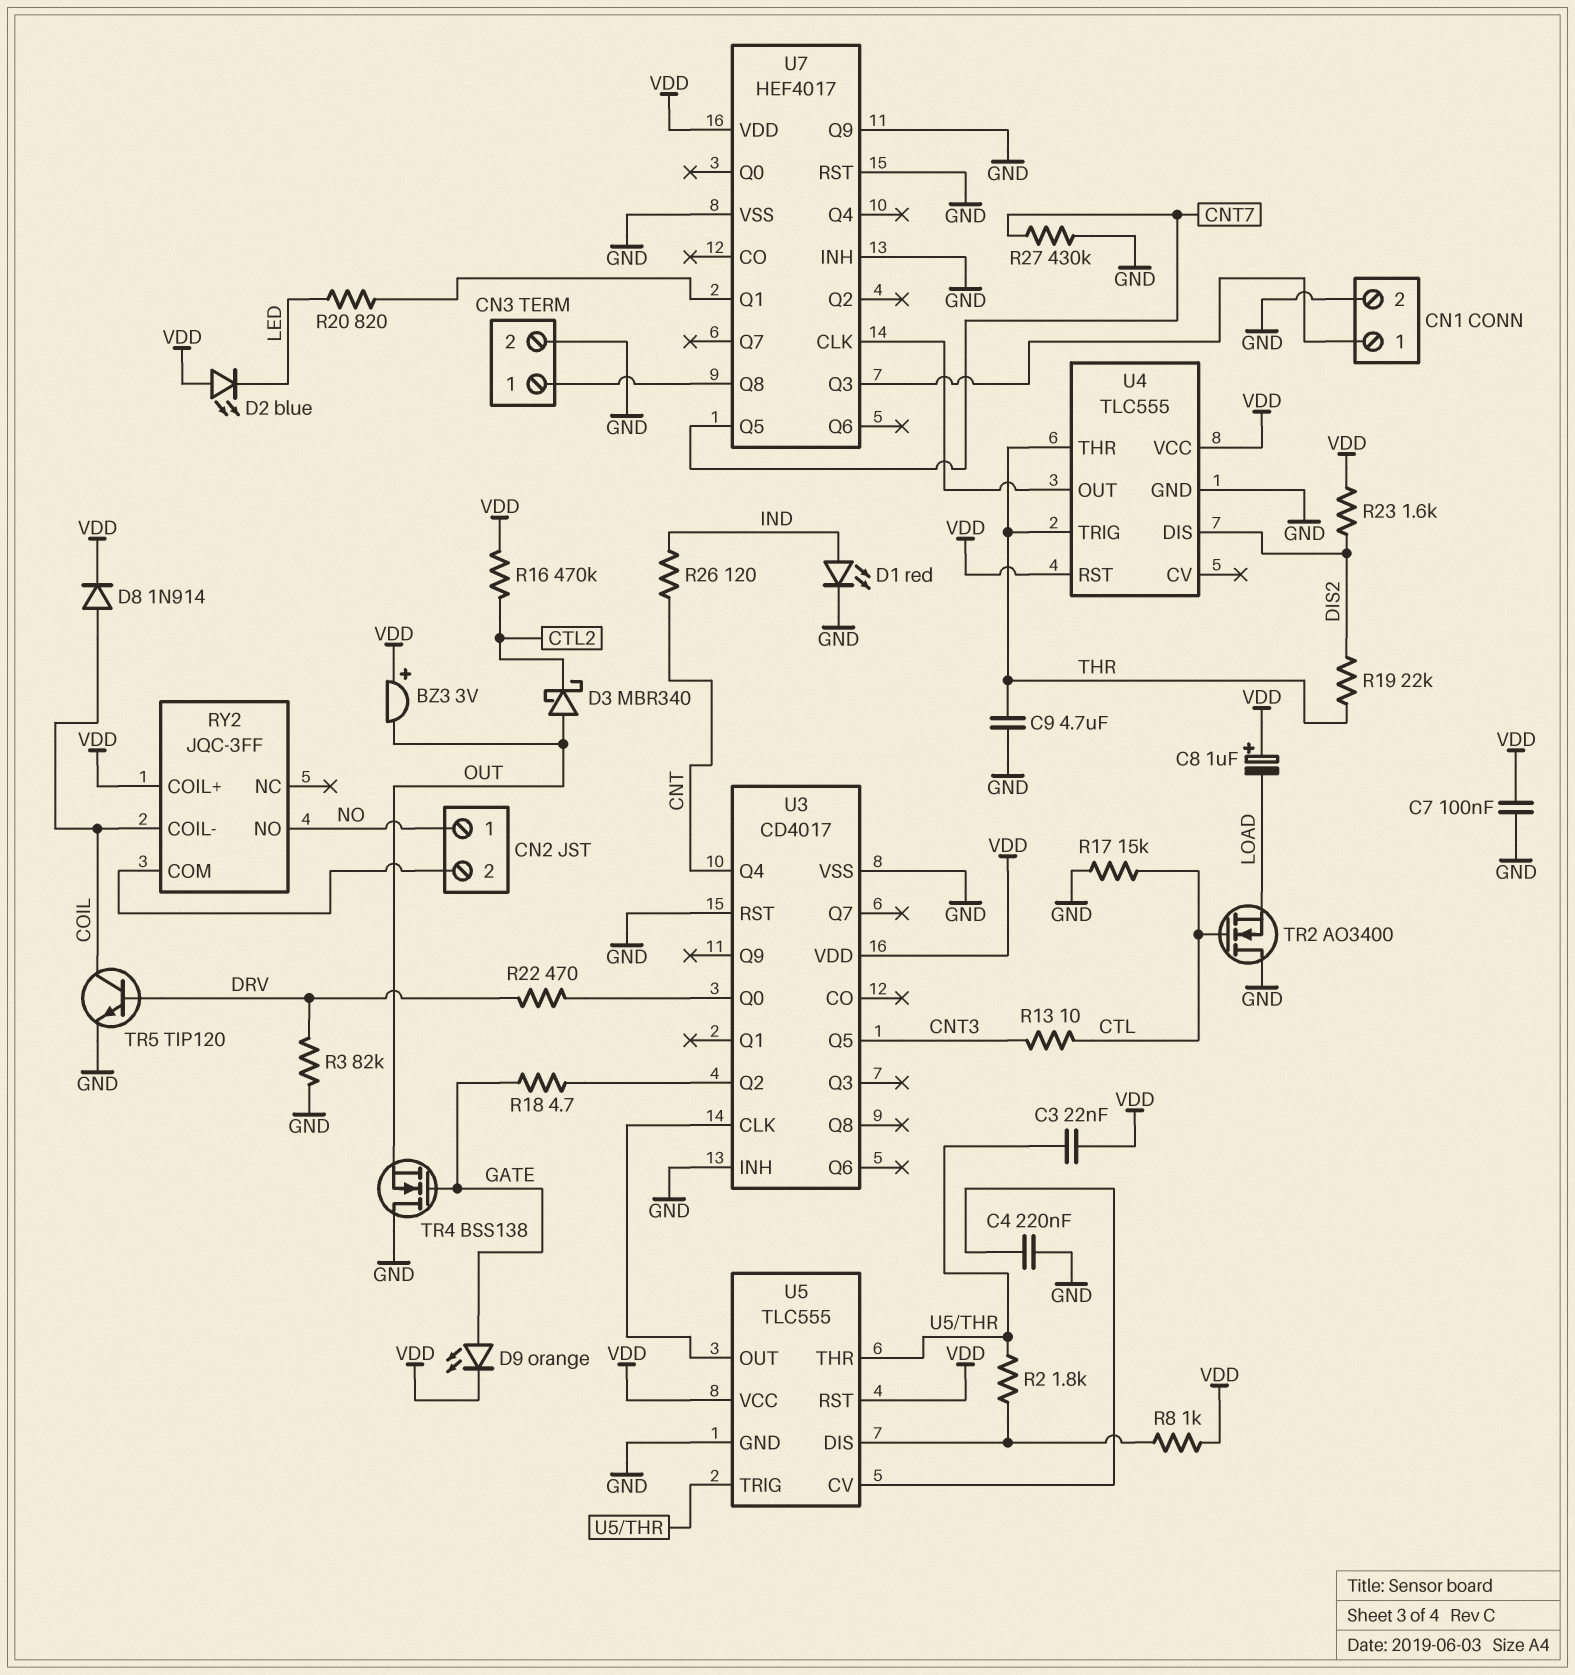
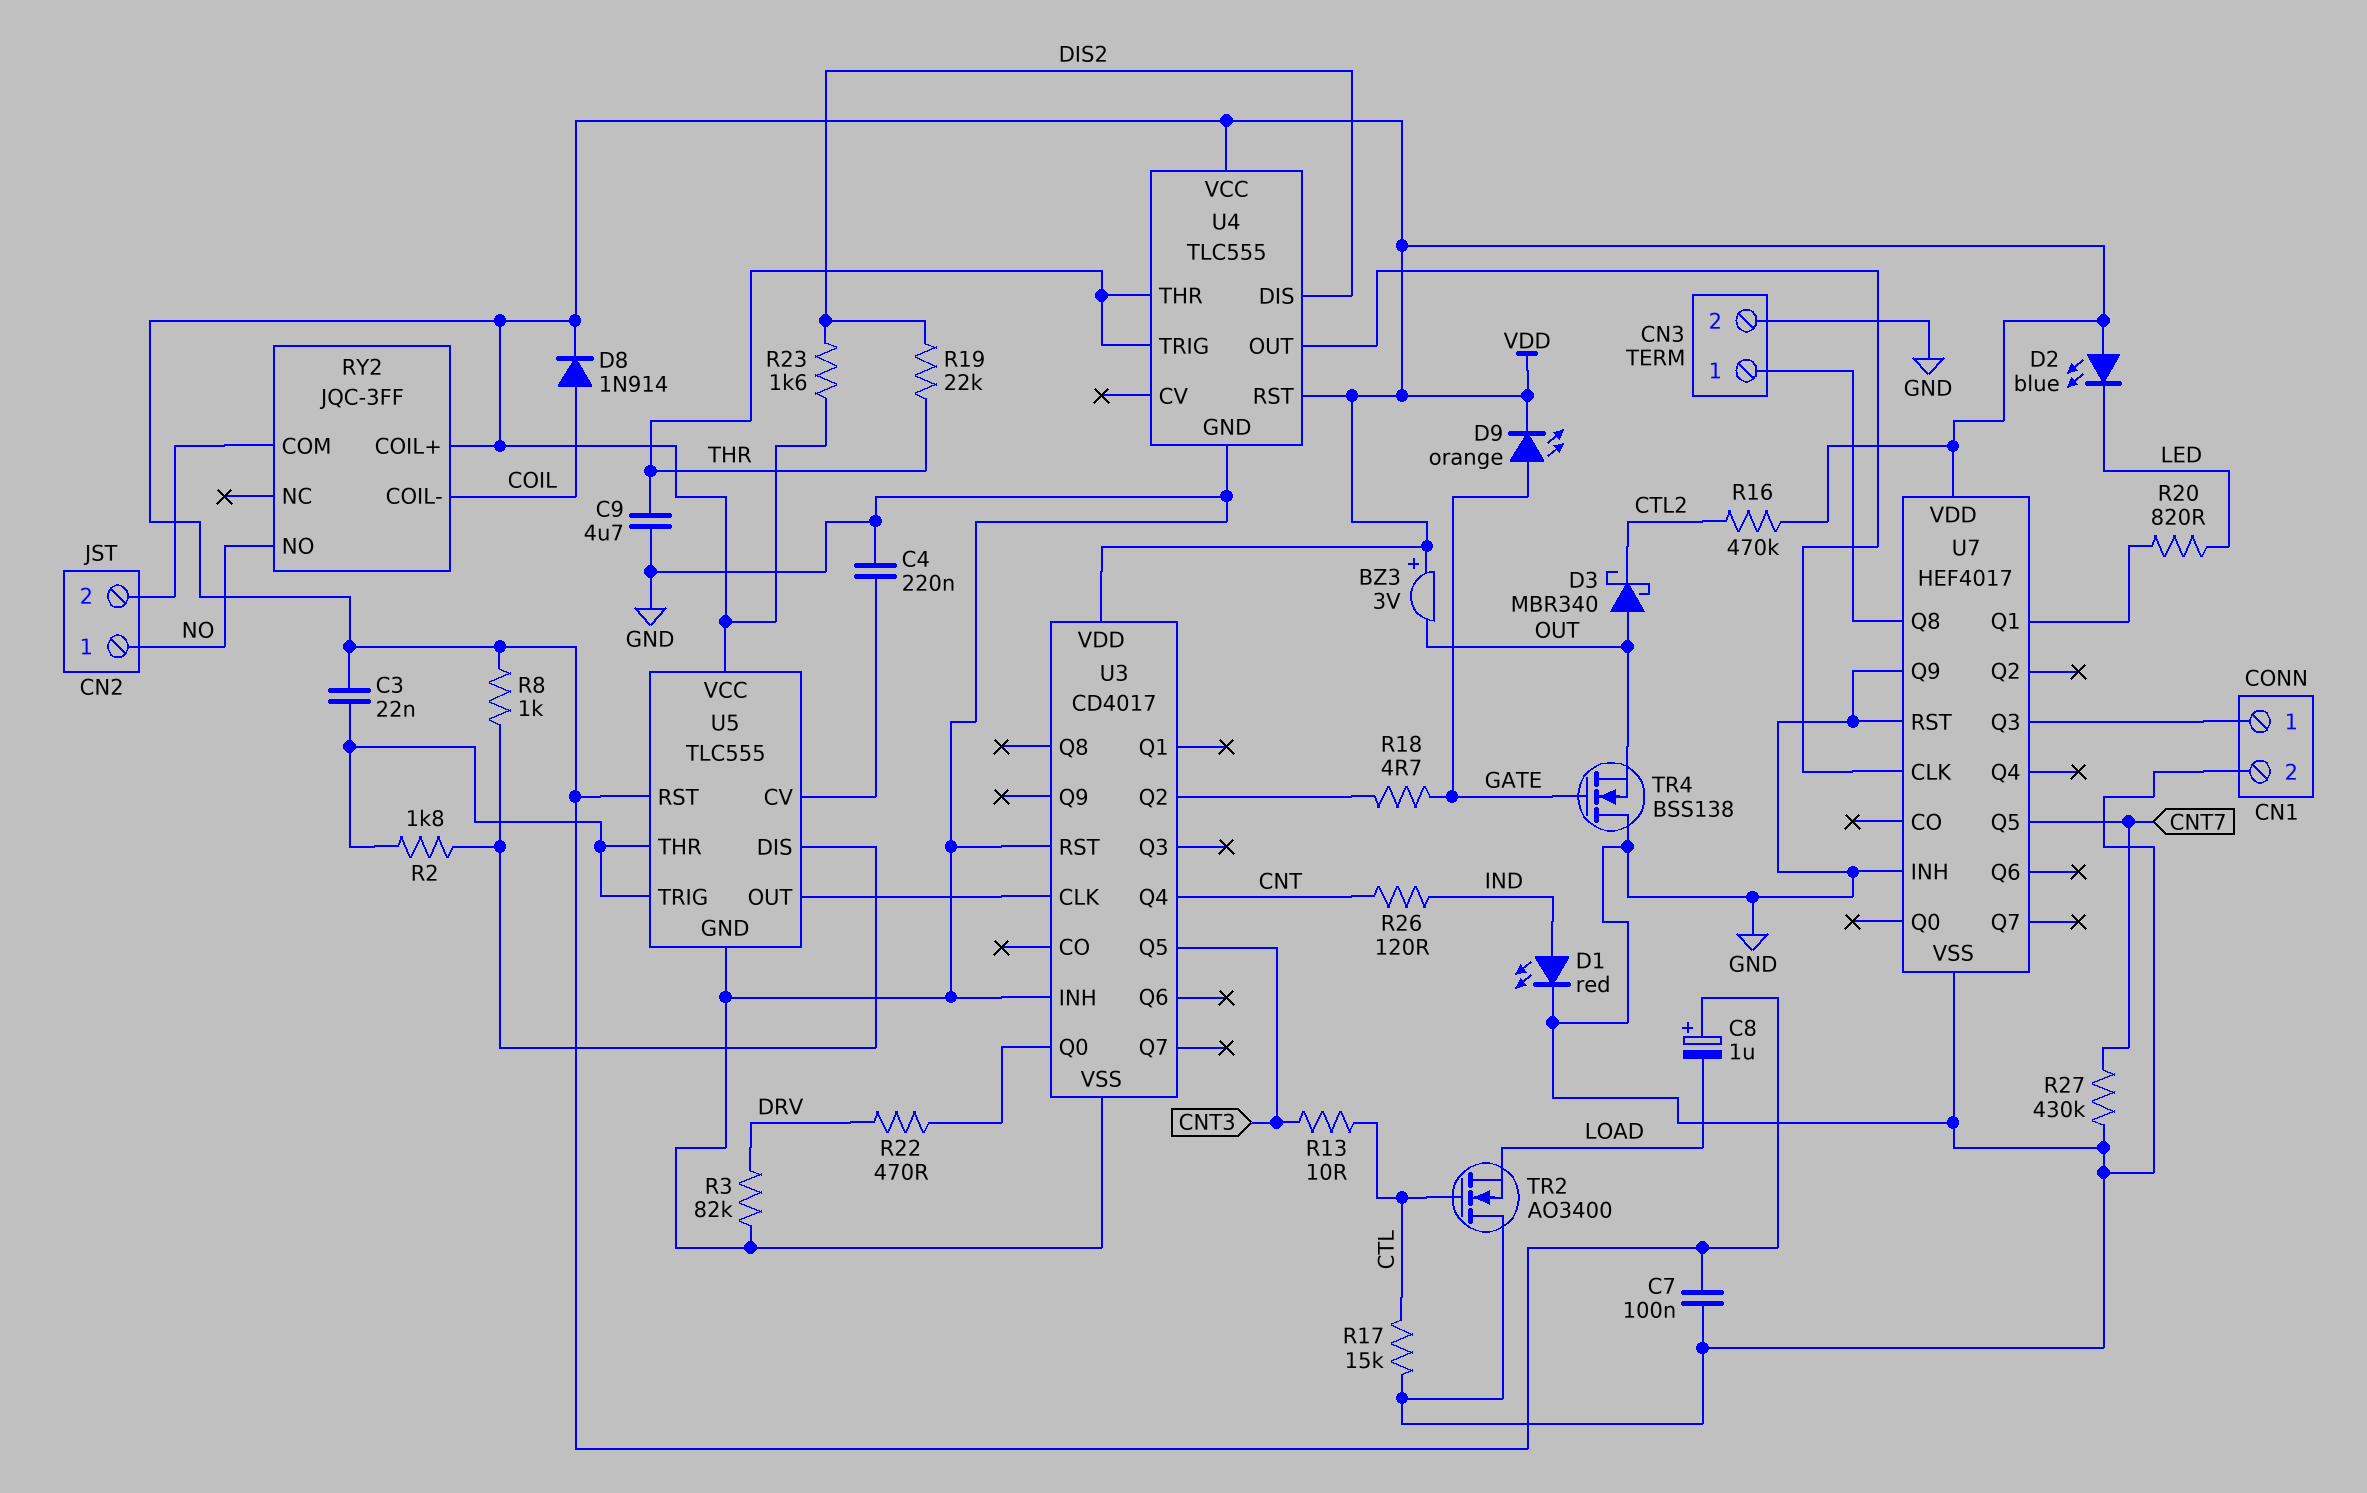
TR5: NPN TIP120 (B DRV, C COIL, E GND) -> none

